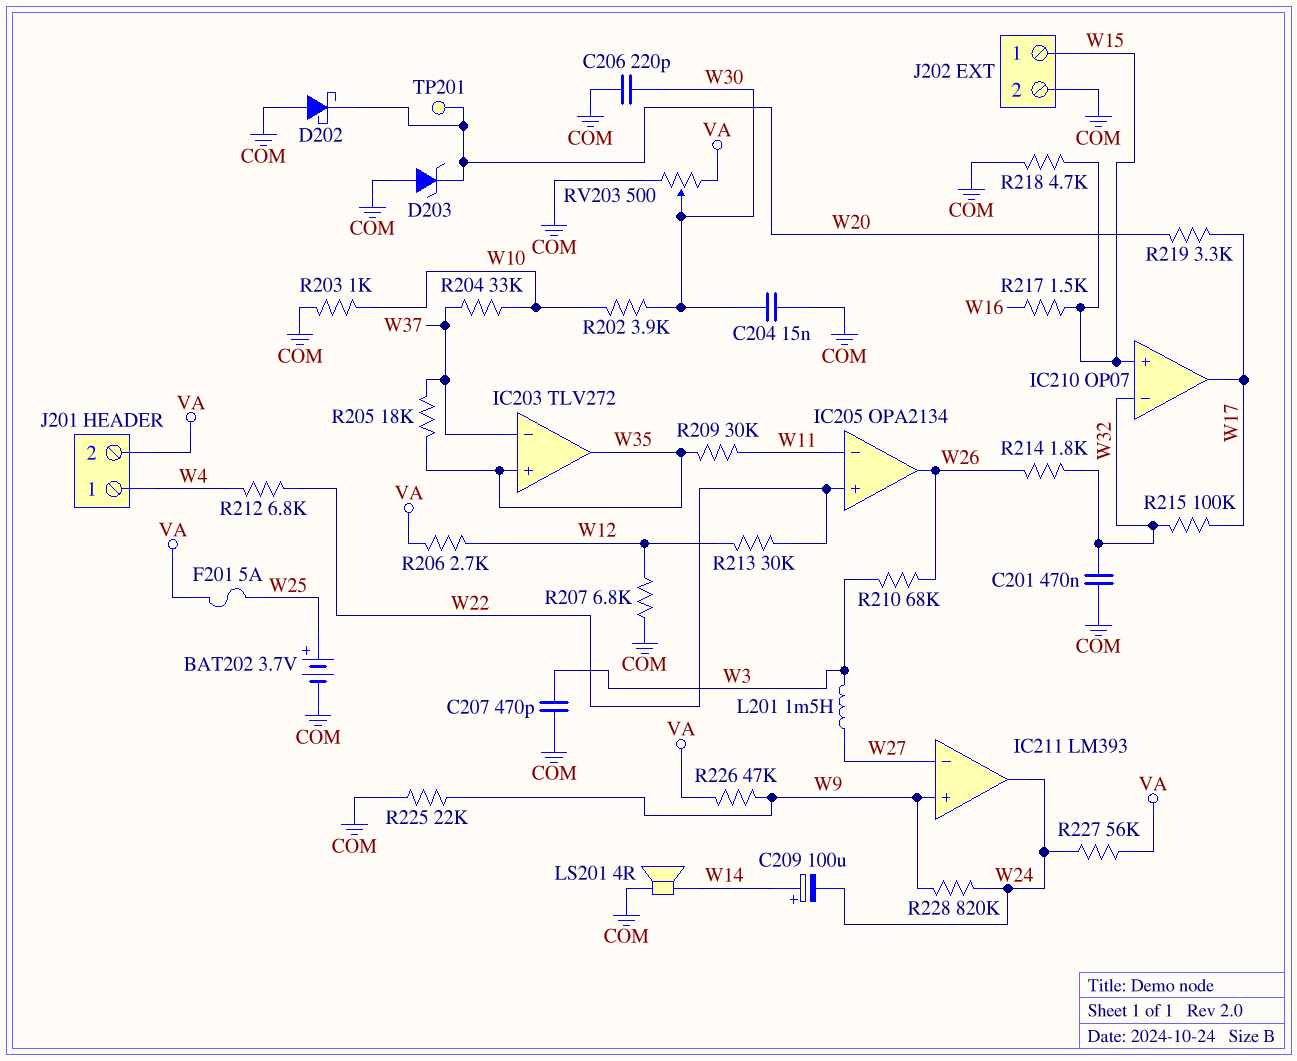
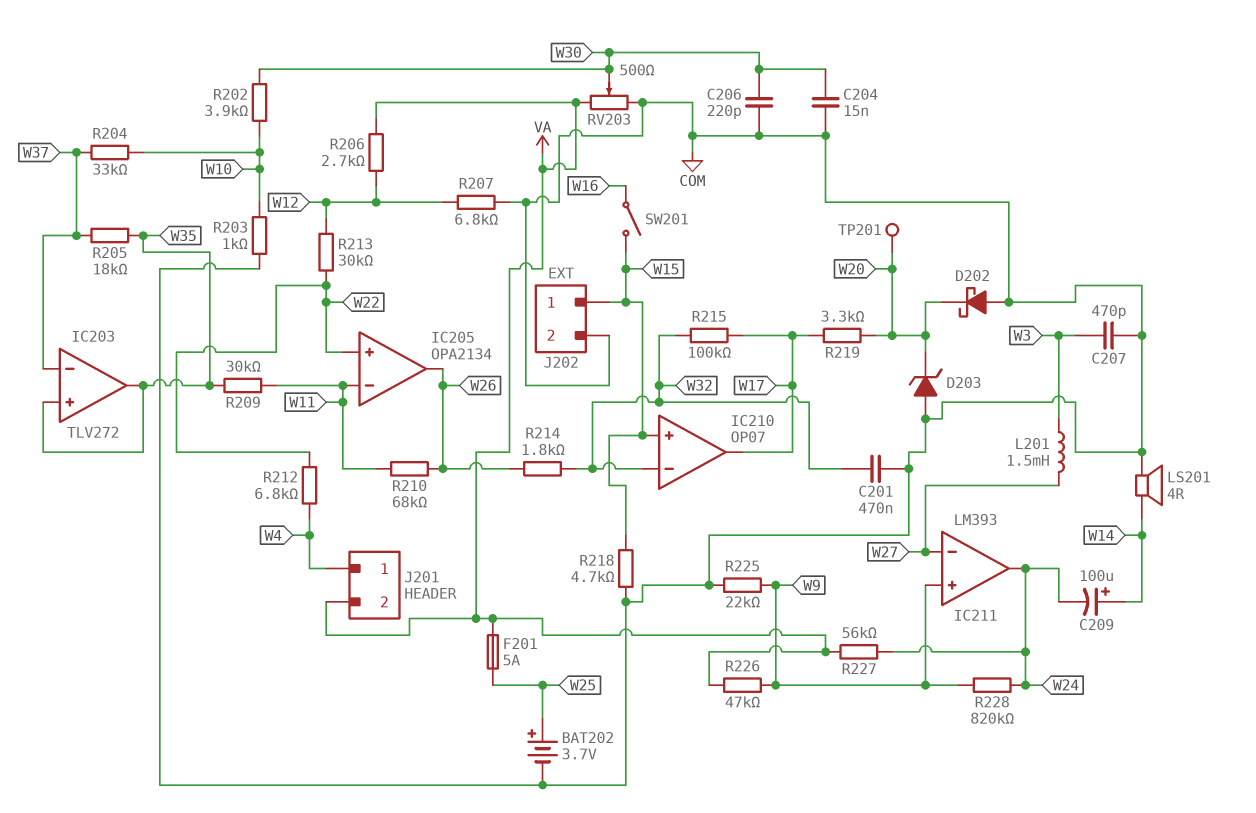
R210: 68k (W3, W26) -> 68k (W11, W26)
R217: 1.5k (W15, W16) -> none
SW201: none -> switch (W15, W16)

